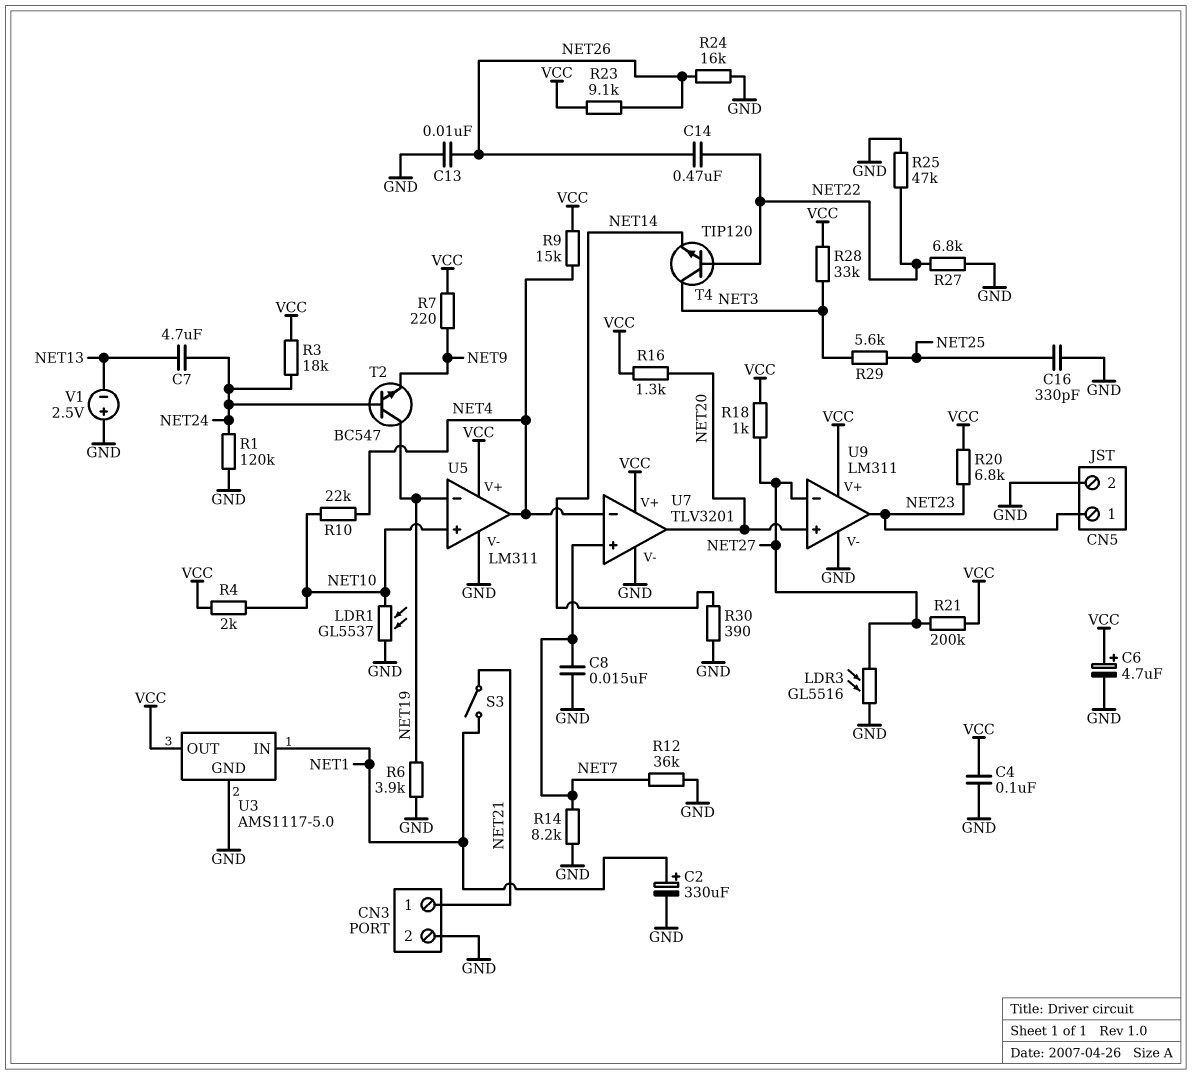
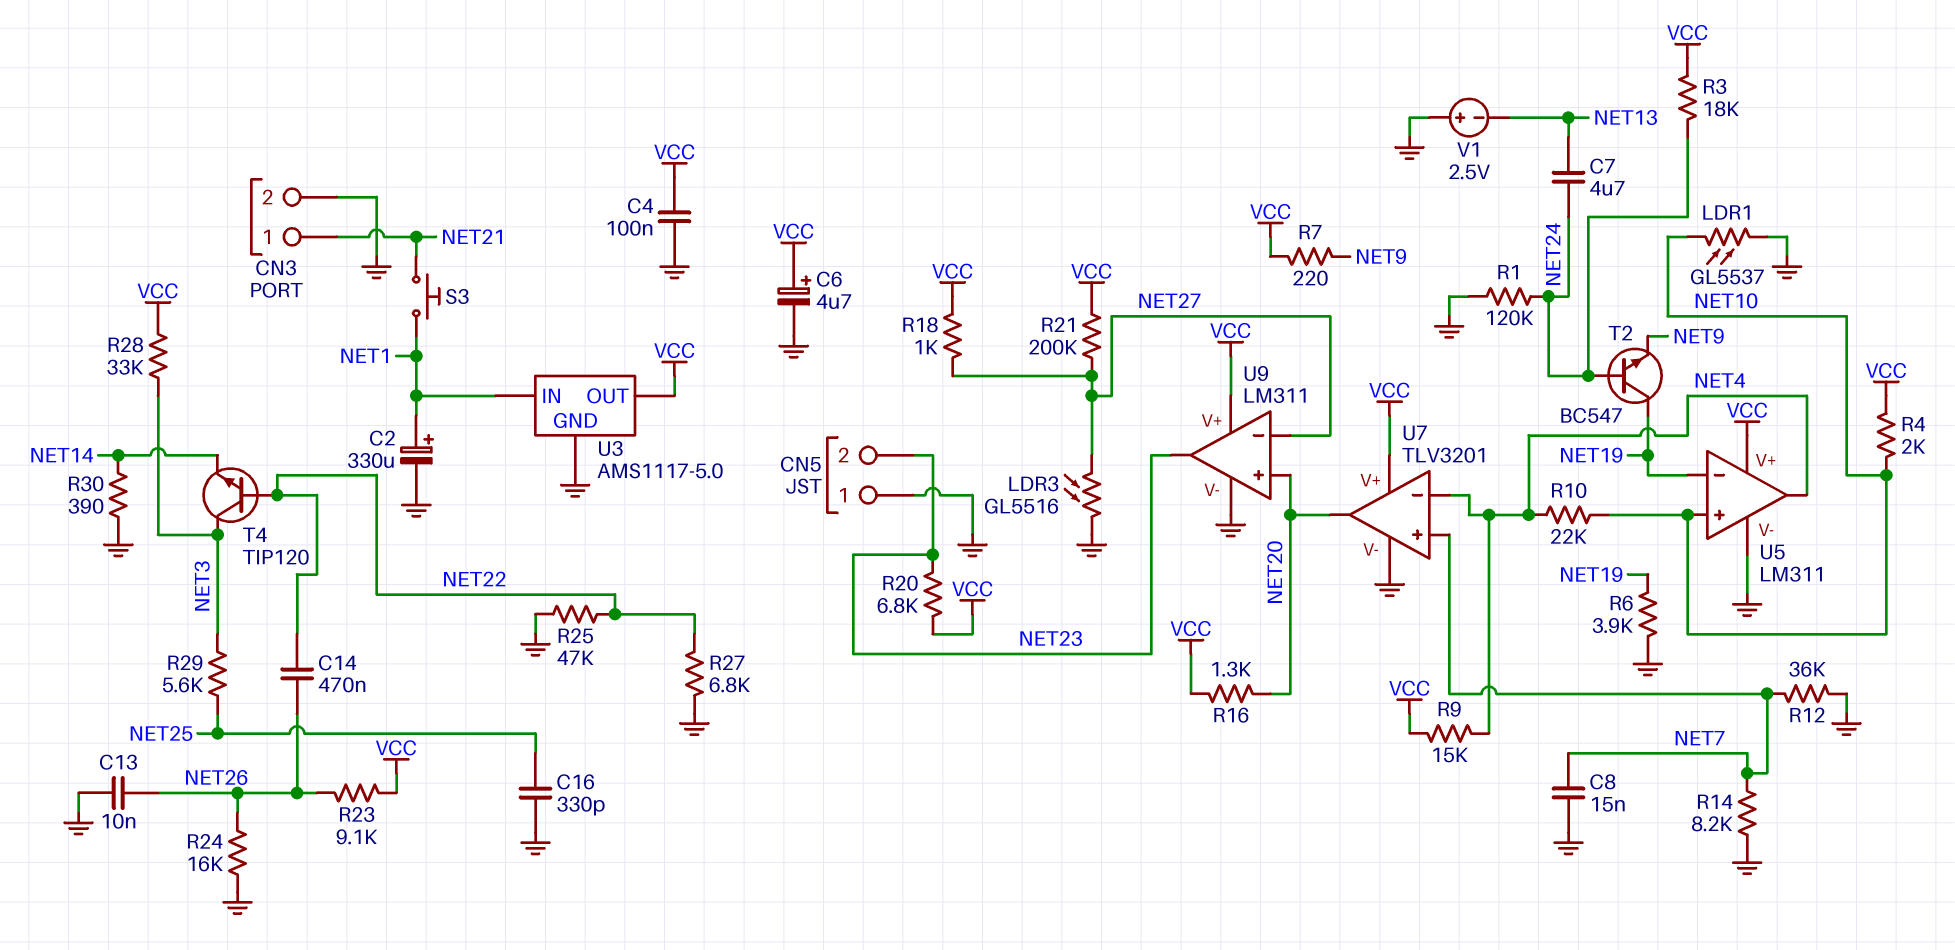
CN5 pin 1: NET23 -> GND
CN5 pin 2: GND -> NET23
S3: switch (NET1, NET21) -> button (NET1, NET21)

